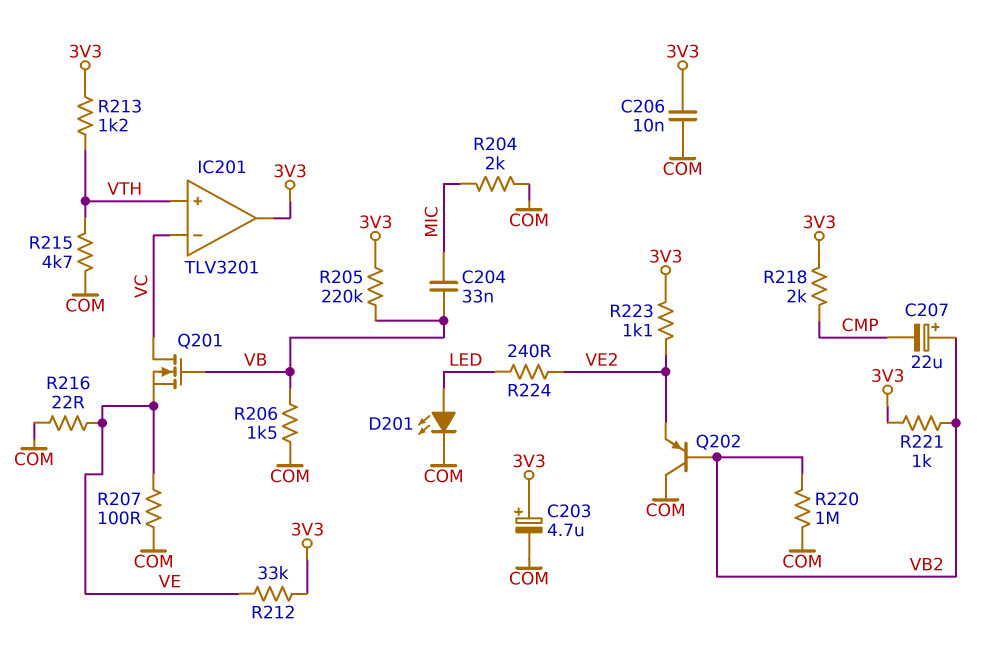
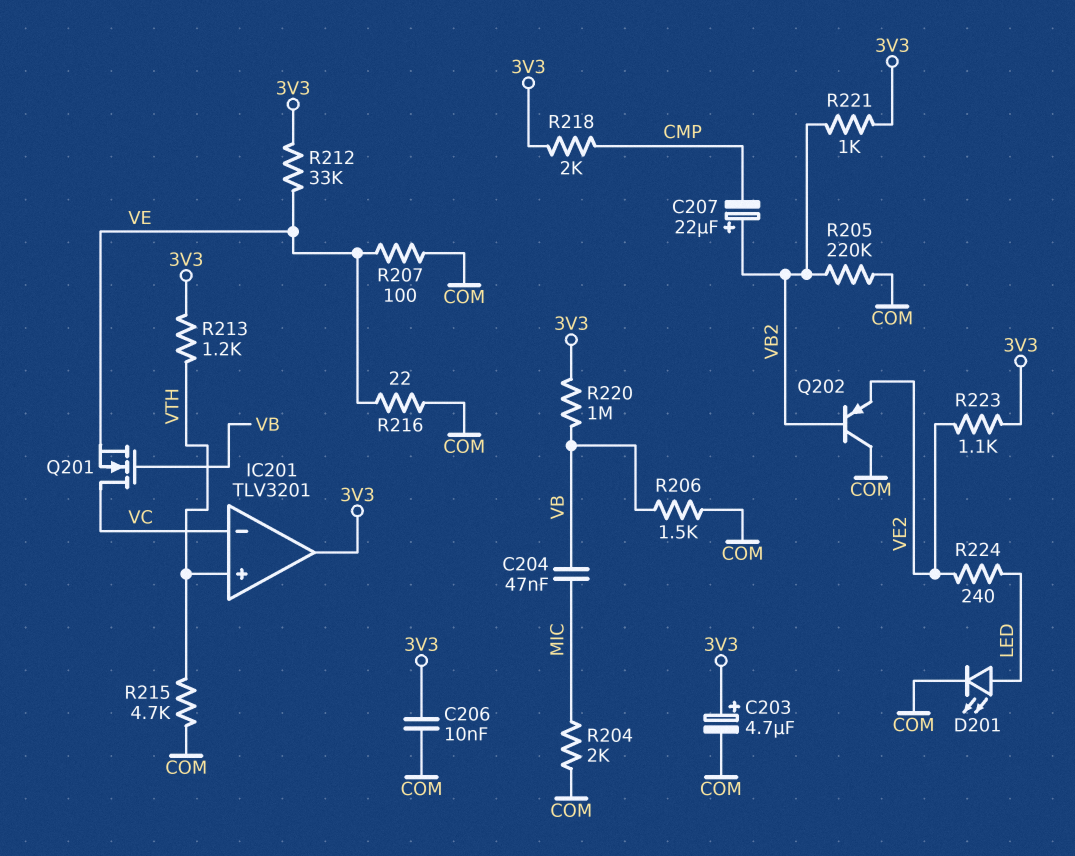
C204: 33nF (MIC, VB) -> 47nF (MIC, VB)
R205: 220k (3V3, VB) -> 220k (COM, VB2)
R220: 1M (COM, VB2) -> 1M (3V3, VB)

